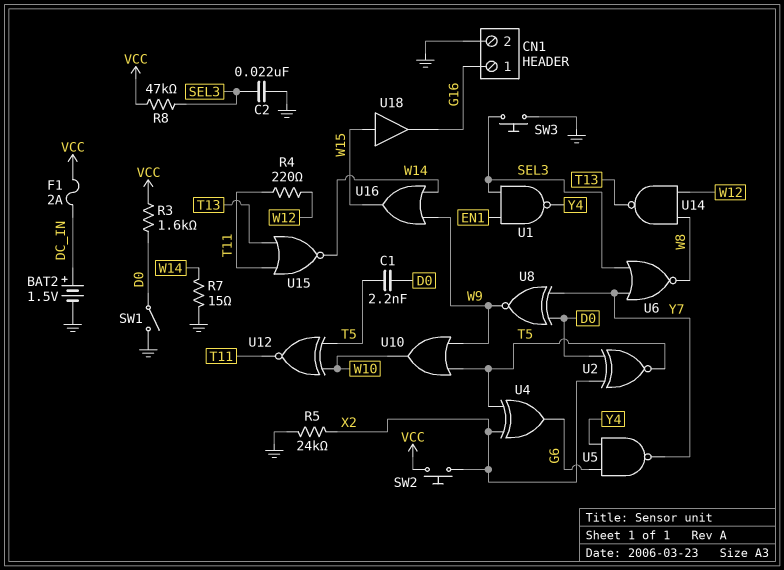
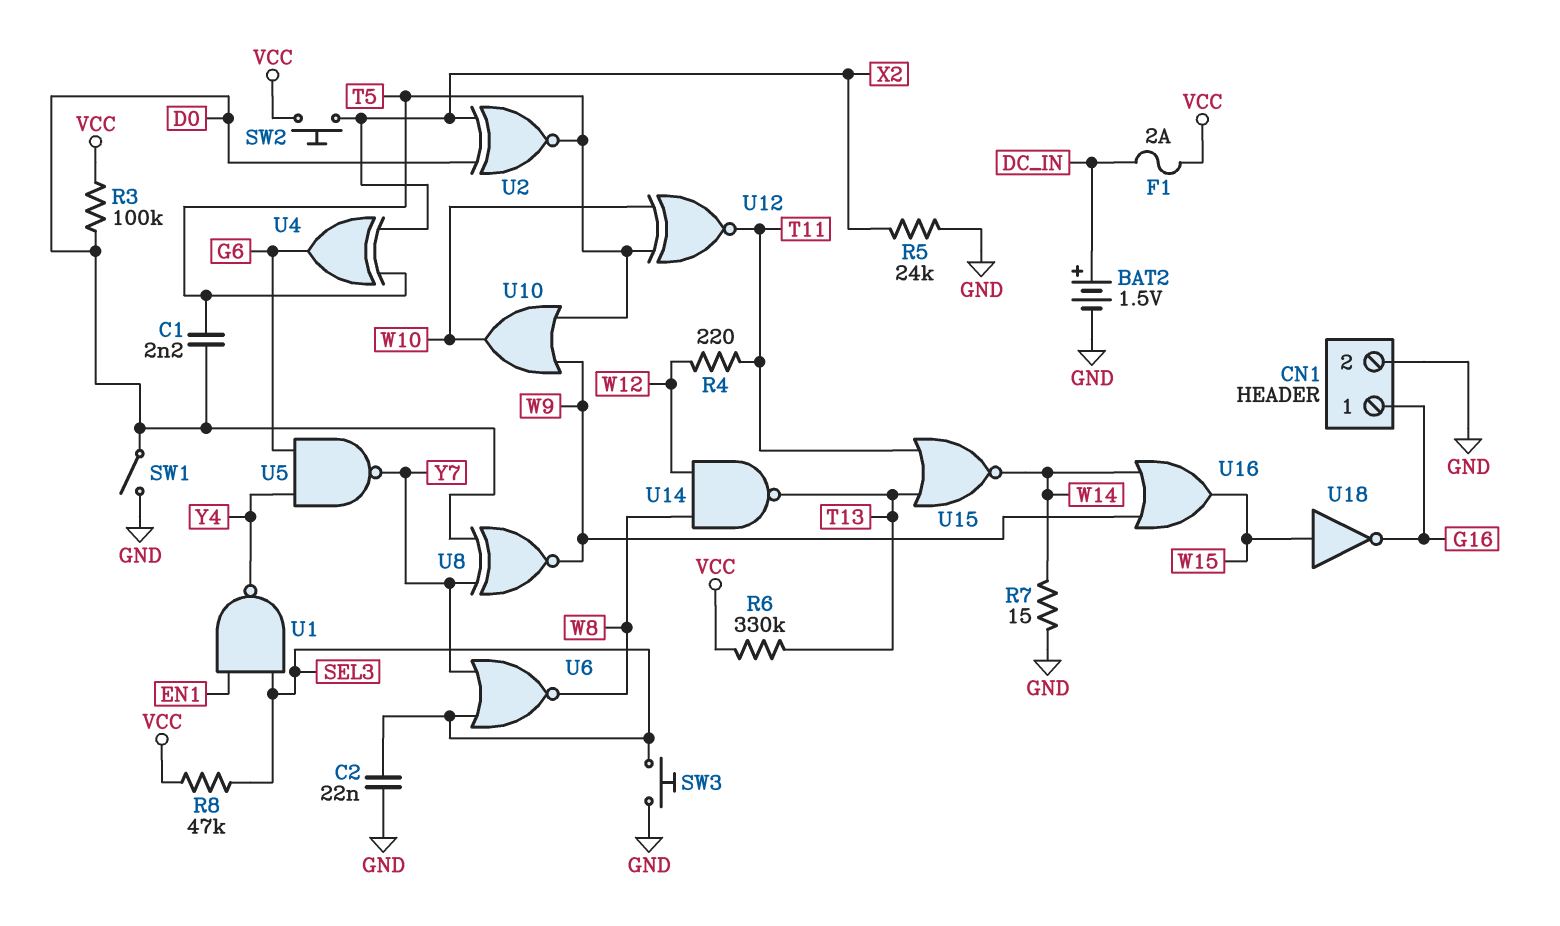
R3: 1.6k (D0, VCC) -> 100k (D0, VCC)
R6: none -> 330k (T13, VCC)
U18: buffer (in W15, out G16) -> NOT (in W15, out G16)

